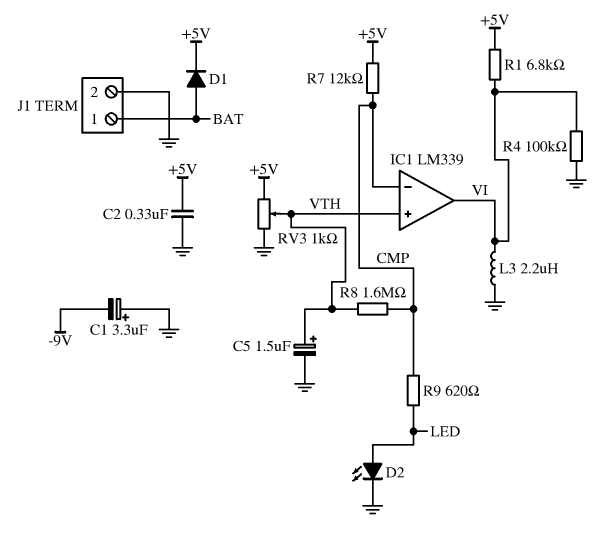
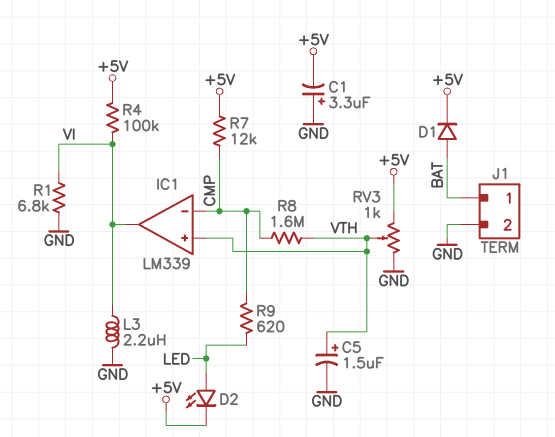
C1: 3.3uF (plus GND, minus -9V) -> 3.3uF (plus GND, minus +5V)
C2: 330nF (+5V, GND) -> none
D2: LED (A LED, K GND) -> LED (A LED, K +5V)
R1: 6.8k (+5V, VI) -> 6.8k (GND, VI)
R4: 100k (GND, VI) -> 100k (+5V, VI)

